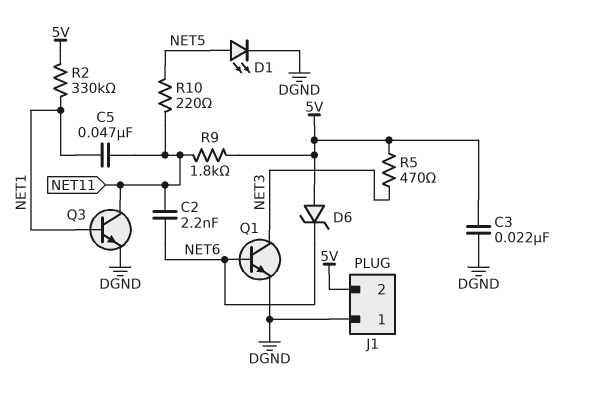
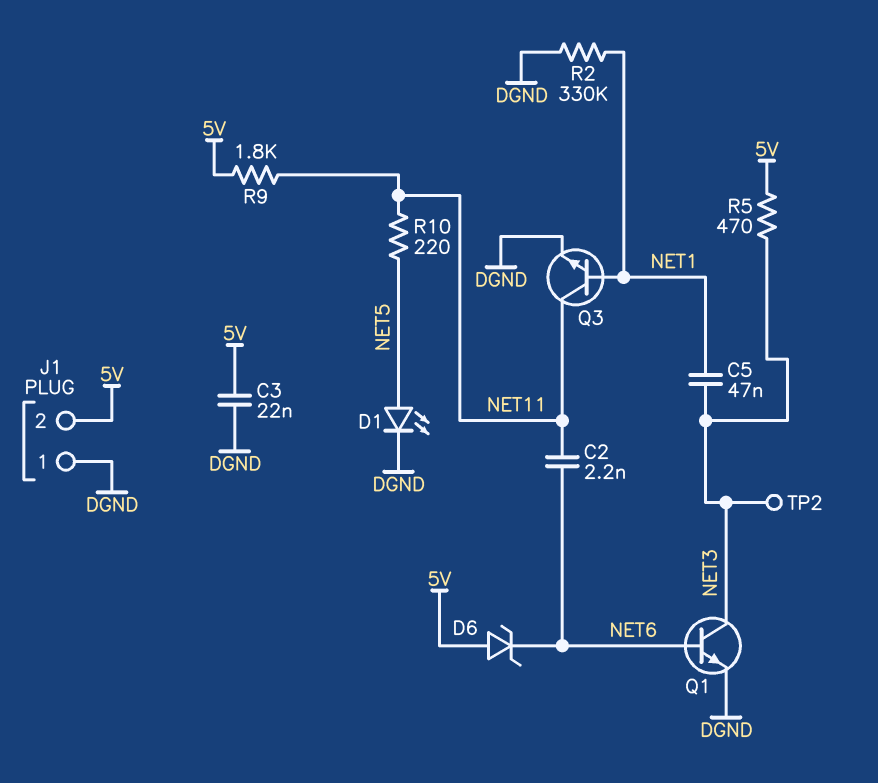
C5: 47nF (NET1, NET11) -> 47nF (NET1, NET3)
R2: 330k (5V, NET1) -> 330k (DGND, NET1)
TP2: none -> test point (NET3)

